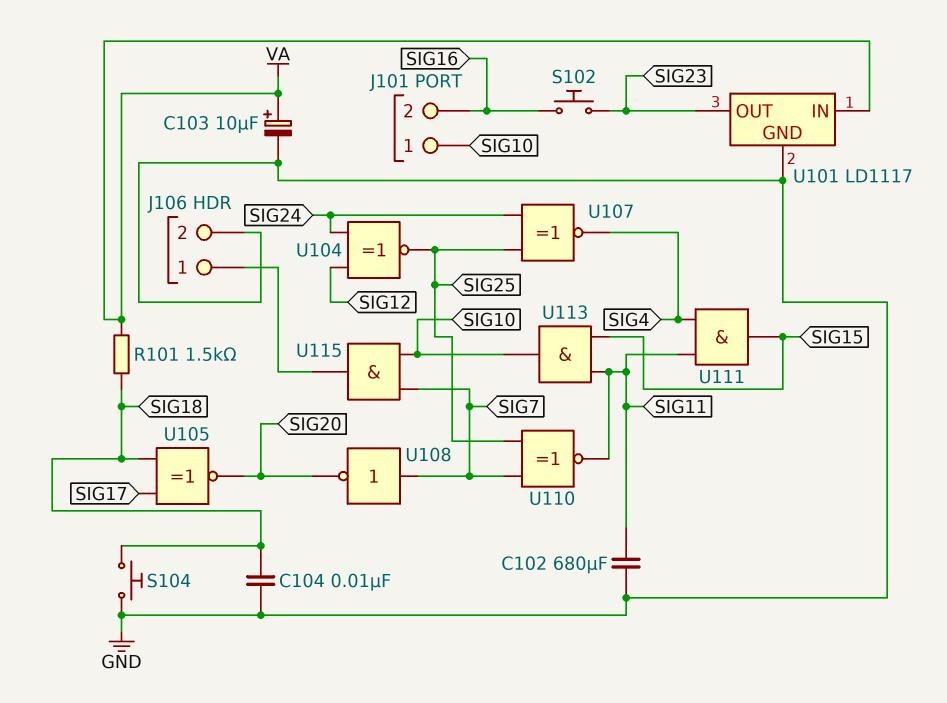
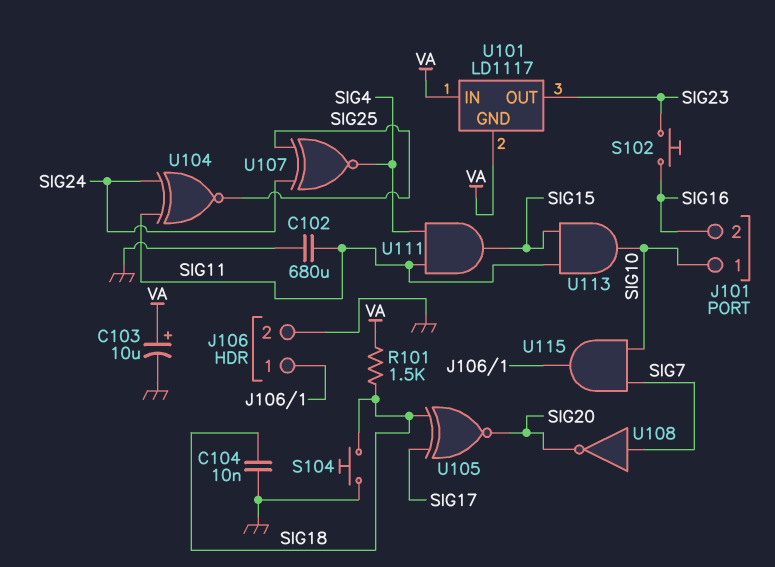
U101 pin GND: GND -> VA
U104: XNOR (in SIG12, in SIG24, out SIG25) -> XNOR (in SIG11, in SIG24, out SIG25)
U110: XNOR (in SIG7, in SIG25, out SIG11) -> none

